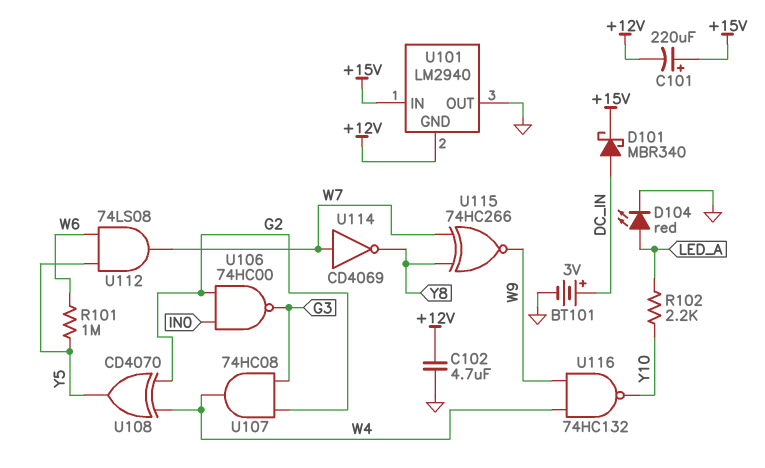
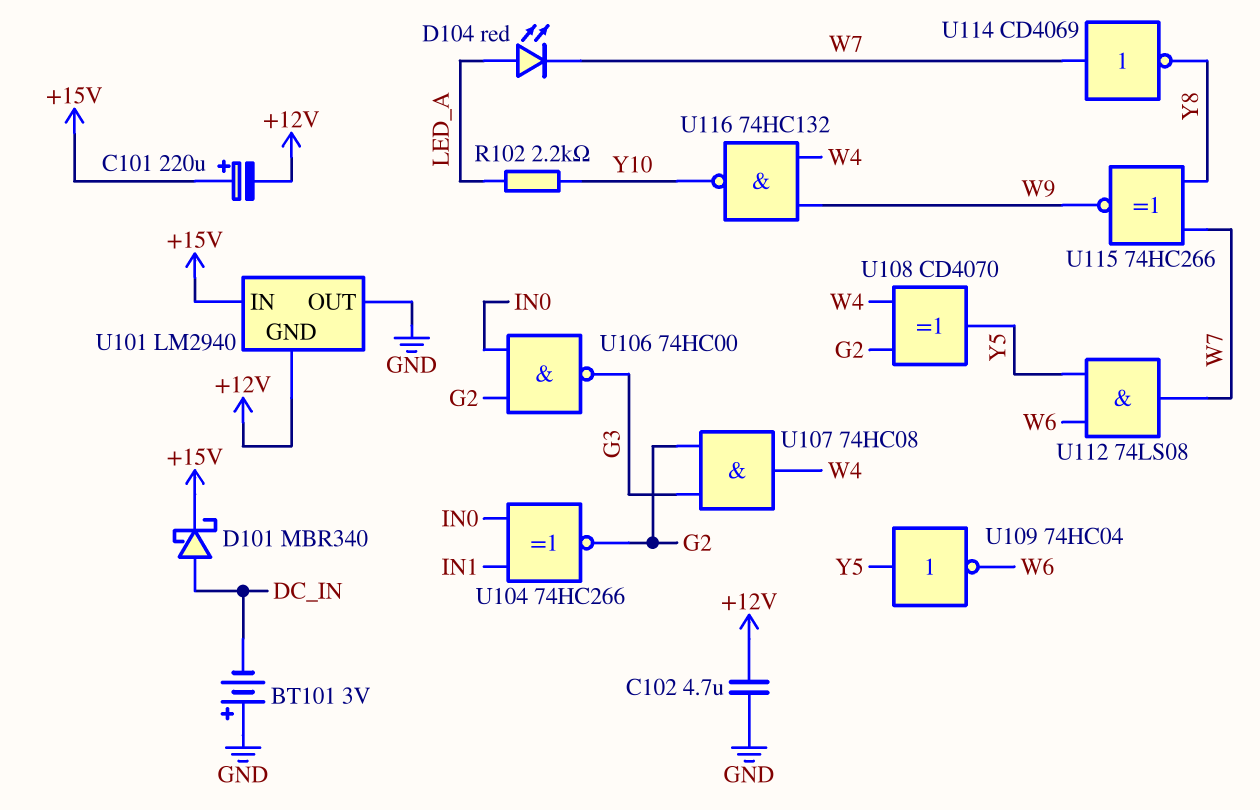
BT101: 3V (plus DC_IN, minus GND) -> 3V (plus GND, minus DC_IN)
D104: LED red (A LED_A, K GND) -> LED red (A LED_A, K W7)
R101: 1M (W6, Y5) -> none
U104: none -> XNOR 74HC266 (in IN0, in IN1, out G2)
U109: none -> NOT 74HC04 (in Y5, out W6)

